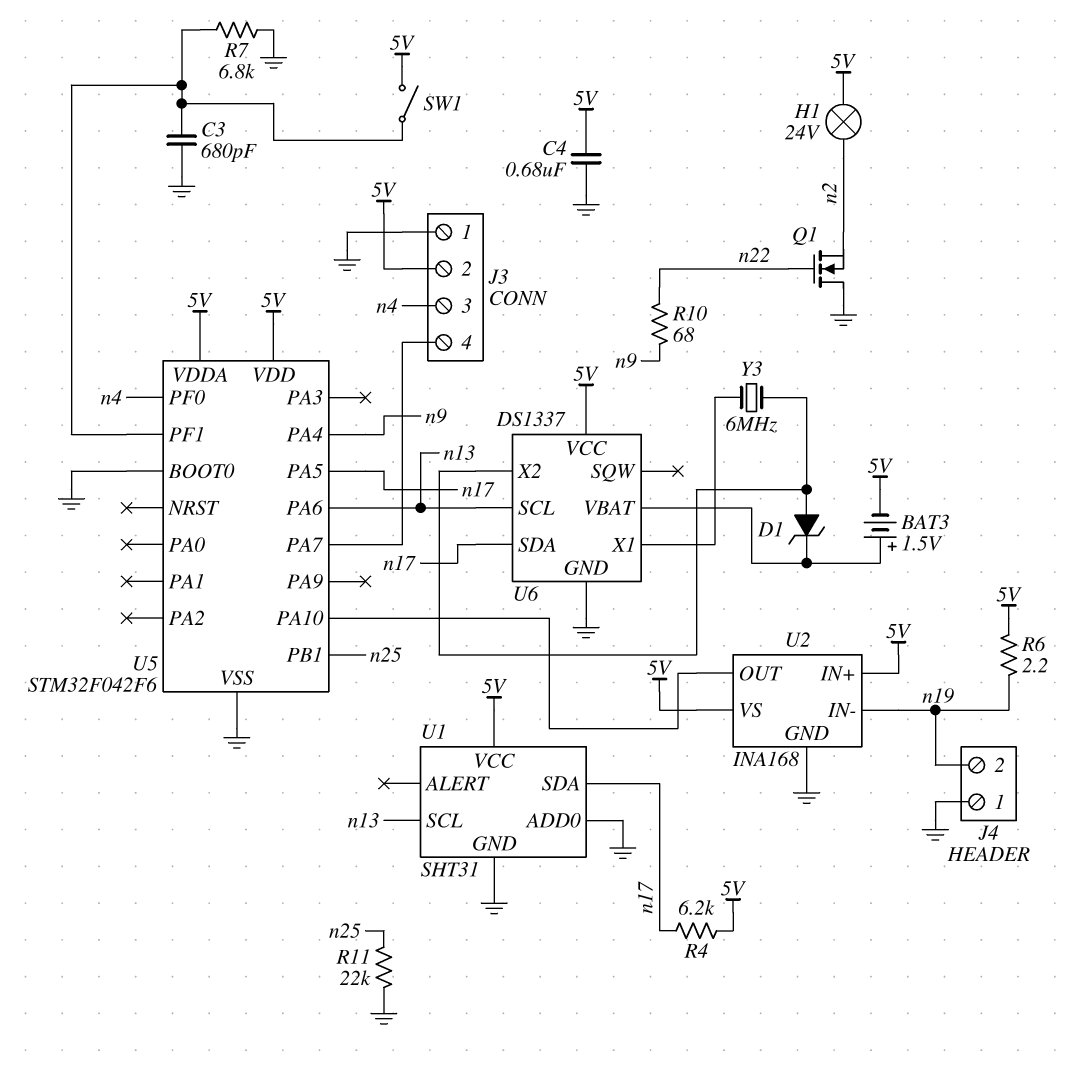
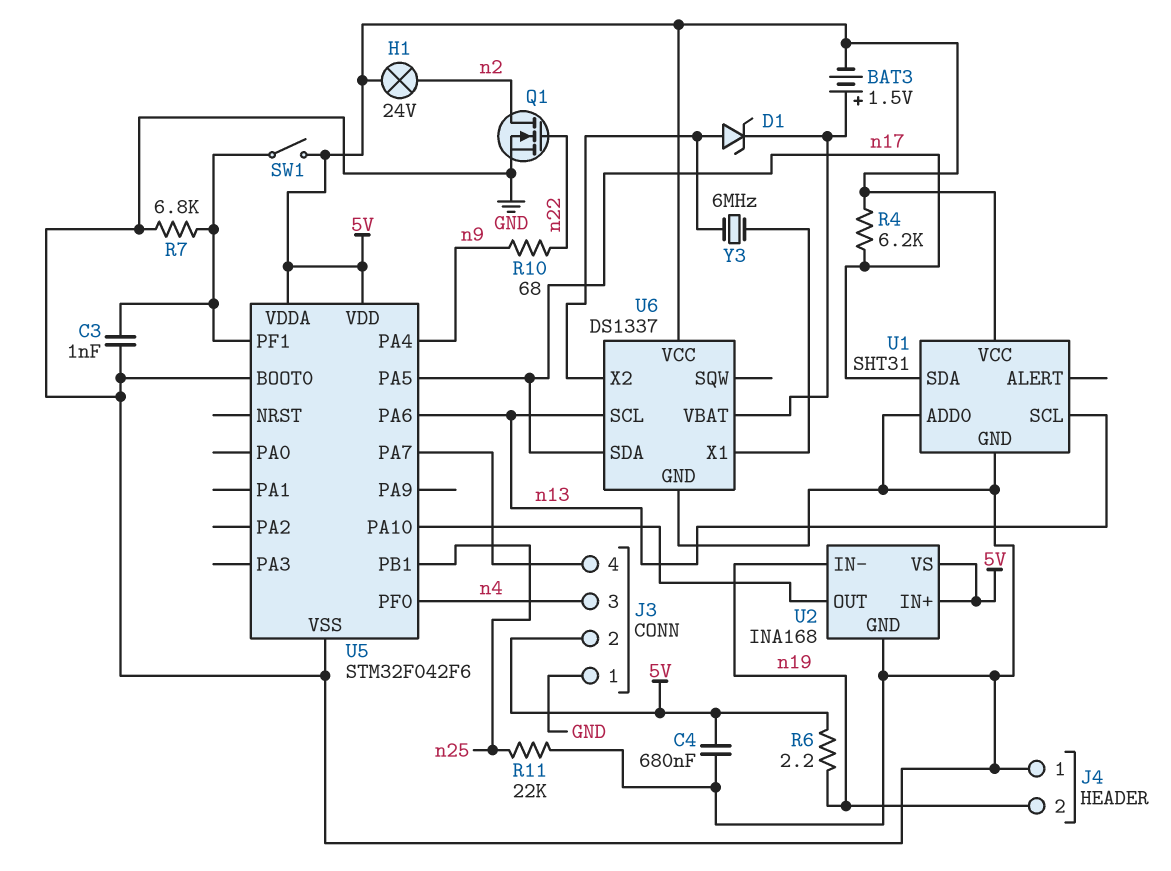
C3: 680pF (GND, U5/PF1) -> 1nF (GND, U5/PF1)
Q1: NMOS (G n22, D GND, S n2) -> NMOS (G n22, D n2, S GND)

